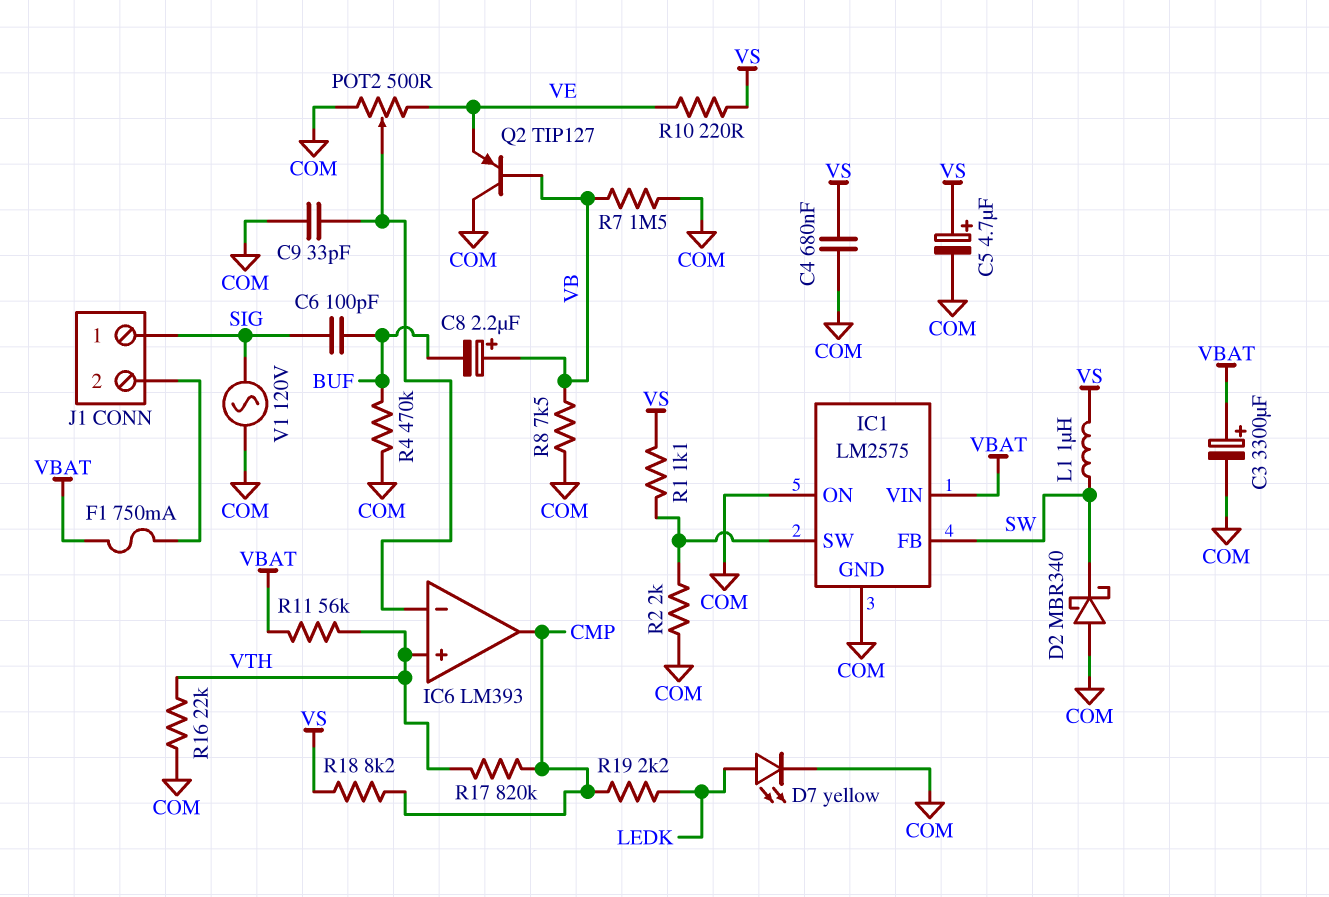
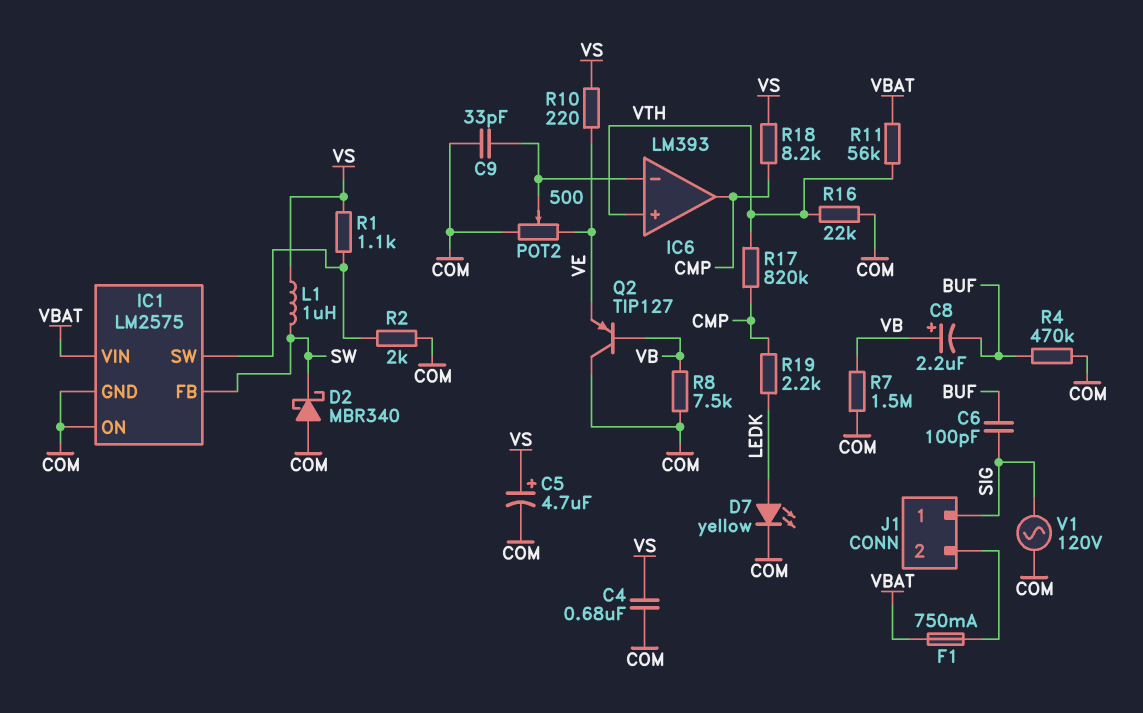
C3: 3300uF (plus VBAT, minus COM) -> none

